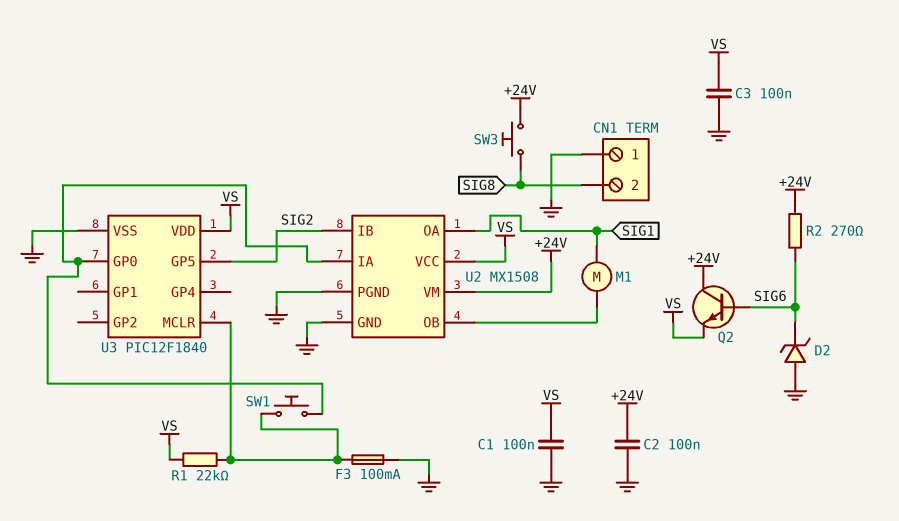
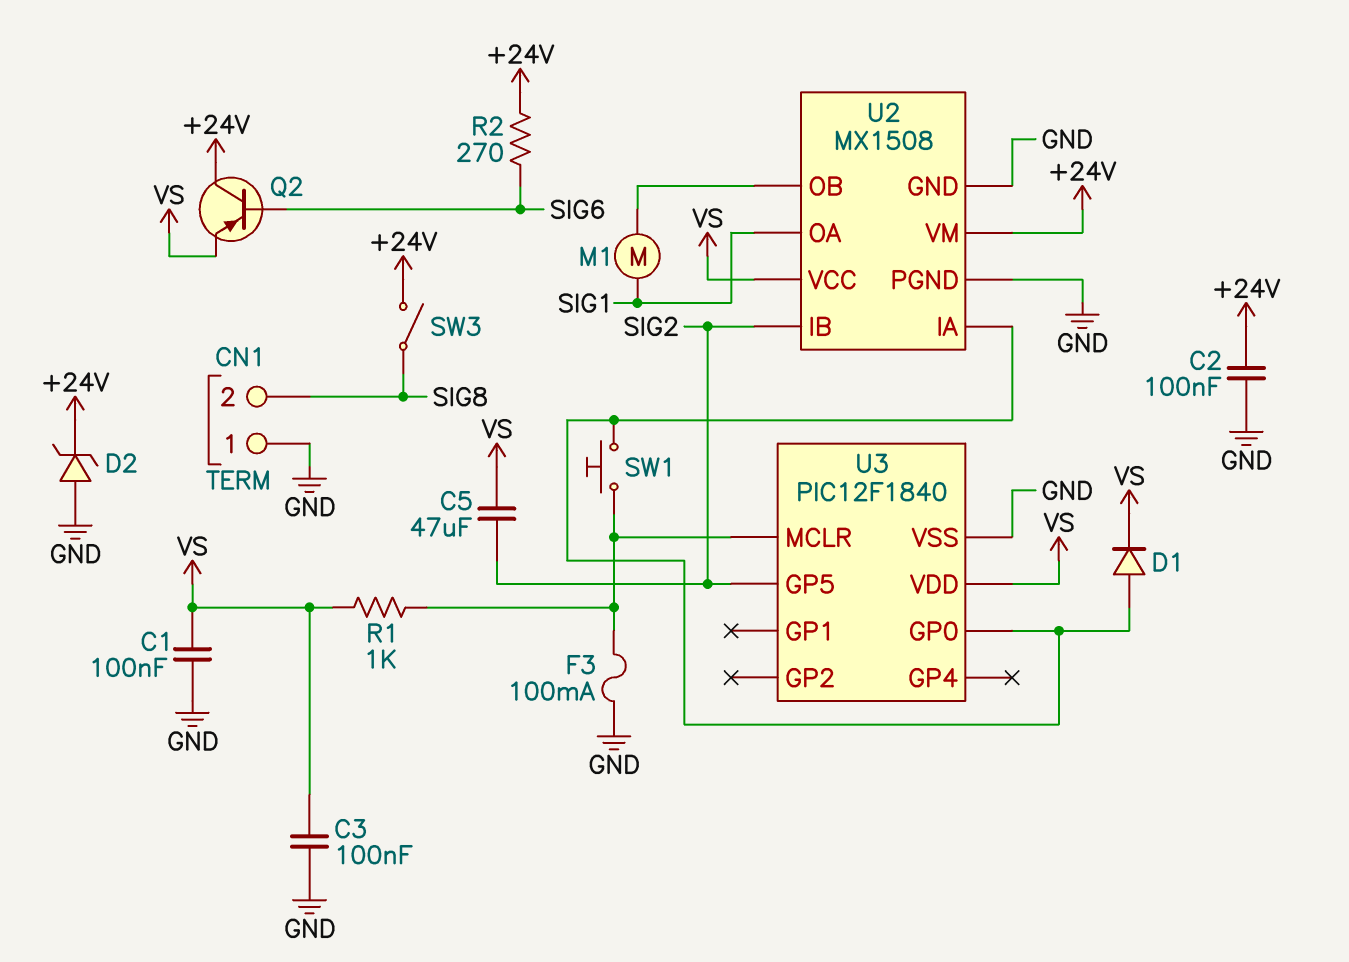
C5: none -> 47uF (SIG2, VS)
D1: none -> diode (A U2/IA, K VS)
D2: zener (A GND, K SIG6) -> zener (A GND, K +24V)
Q2: NPN (B SIG6, C +24V, E VS) -> PNP (B SIG6, C +24V, E VS)
R1: 22k (U3/MCLR, VS) -> 1k (U3/MCLR, VS)
SW3: button (+24V, SIG8) -> switch (+24V, SIG8)

